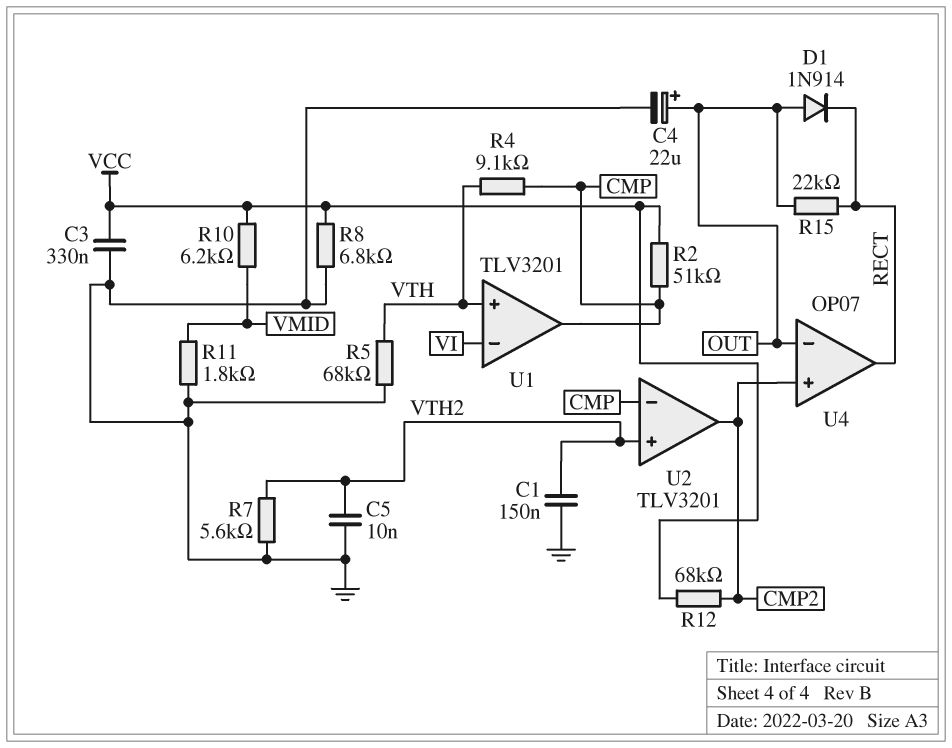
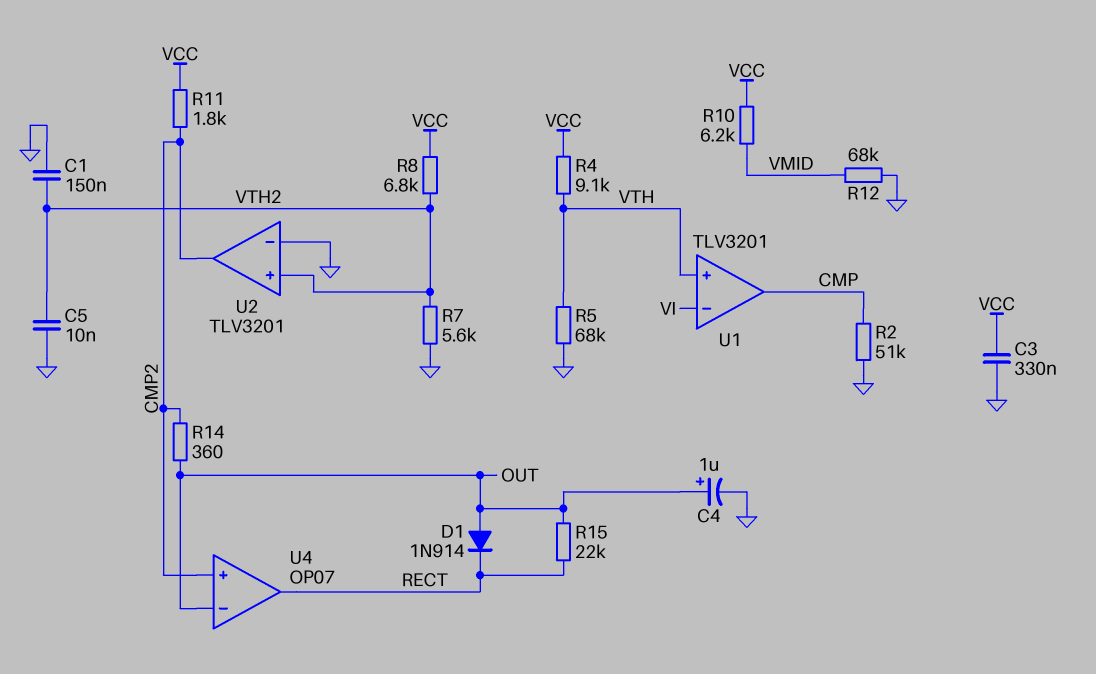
C4: 22uF (plus OUT, minus GND) -> 1uF (plus OUT, minus GND)
R2: 51k (CMP, VCC) -> 51k (CMP, GND)
R4: 9.1k (CMP, VTH) -> 9.1k (VCC, VTH)
R8: 6.8k (GND, VCC) -> 6.8k (VCC, VTH2)
R11: 1.8k (GND, VMID) -> 1.8k (CMP2, VCC)
R12: 68k (CMP2, VCC) -> 68k (GND, VMID)
R14: none -> 360 (CMP2, OUT)
U2 pin in-: CMP -> GND

